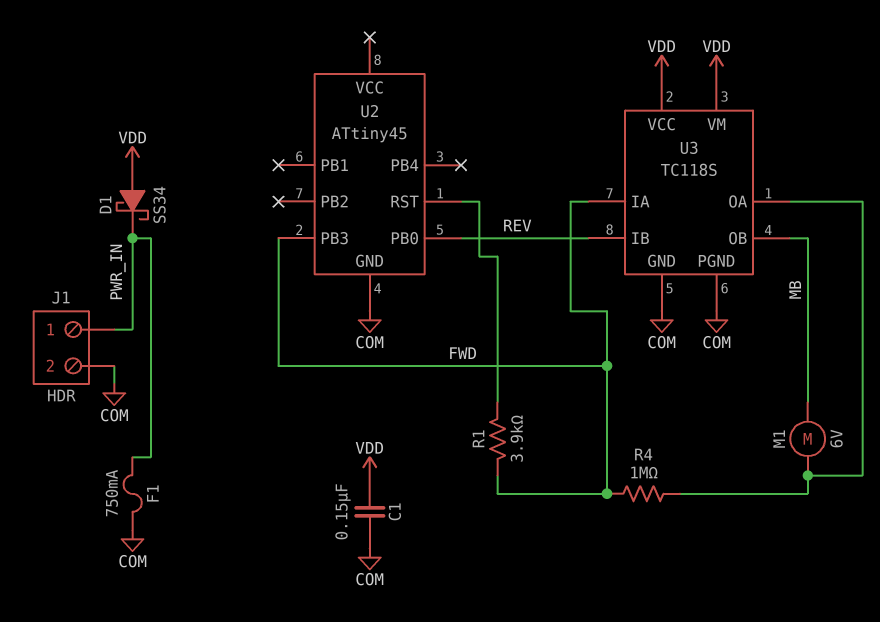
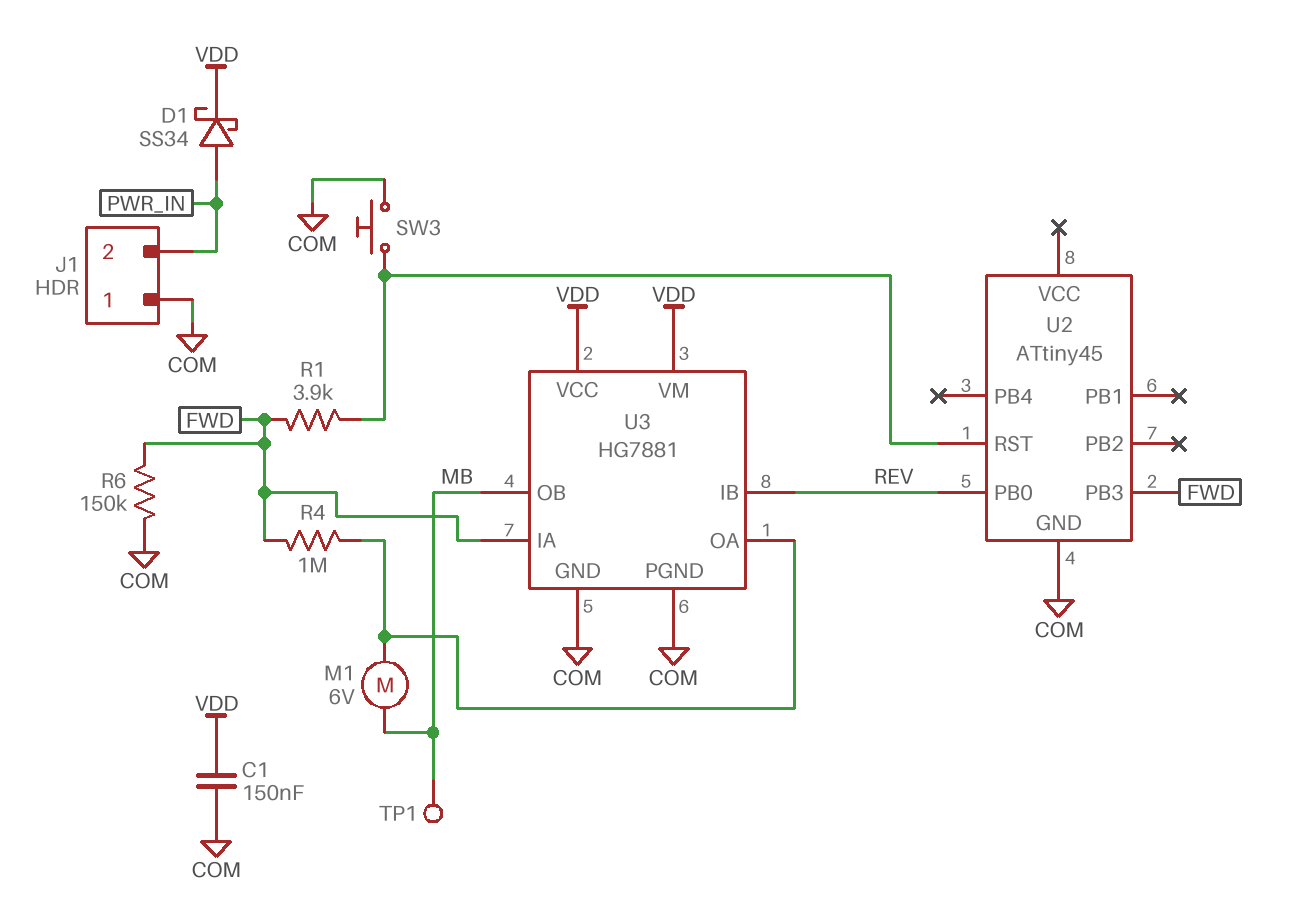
D1: schottky SS34 (A VDD, K PWR_IN) -> schottky SS34 (A PWR_IN, K VDD)
F1: 750mA (COM, PWR_IN) -> none
J1 pin 1: PWR_IN -> COM
J1 pin 2: COM -> PWR_IN
R6: none -> 150k (COM, FWD)
SW3: none -> button (COM, U2/RST)
TP1: none -> test point (MB)
U3: TC118S -> HG7881

